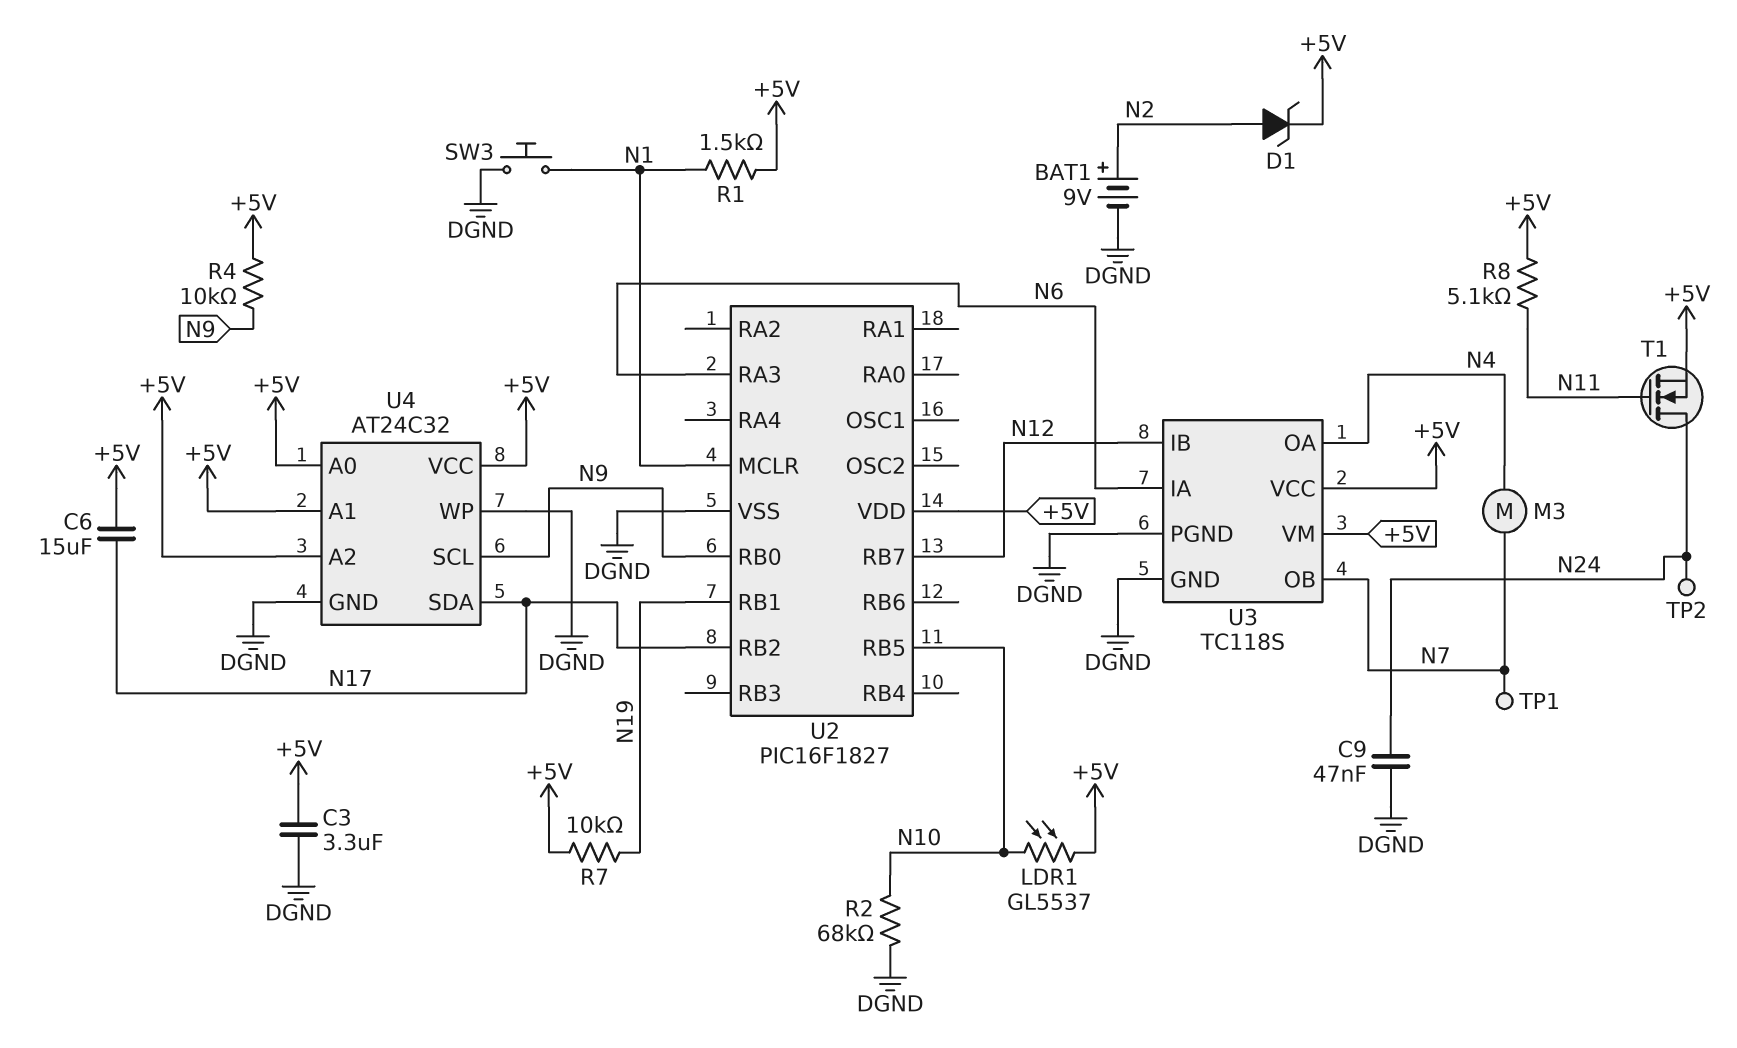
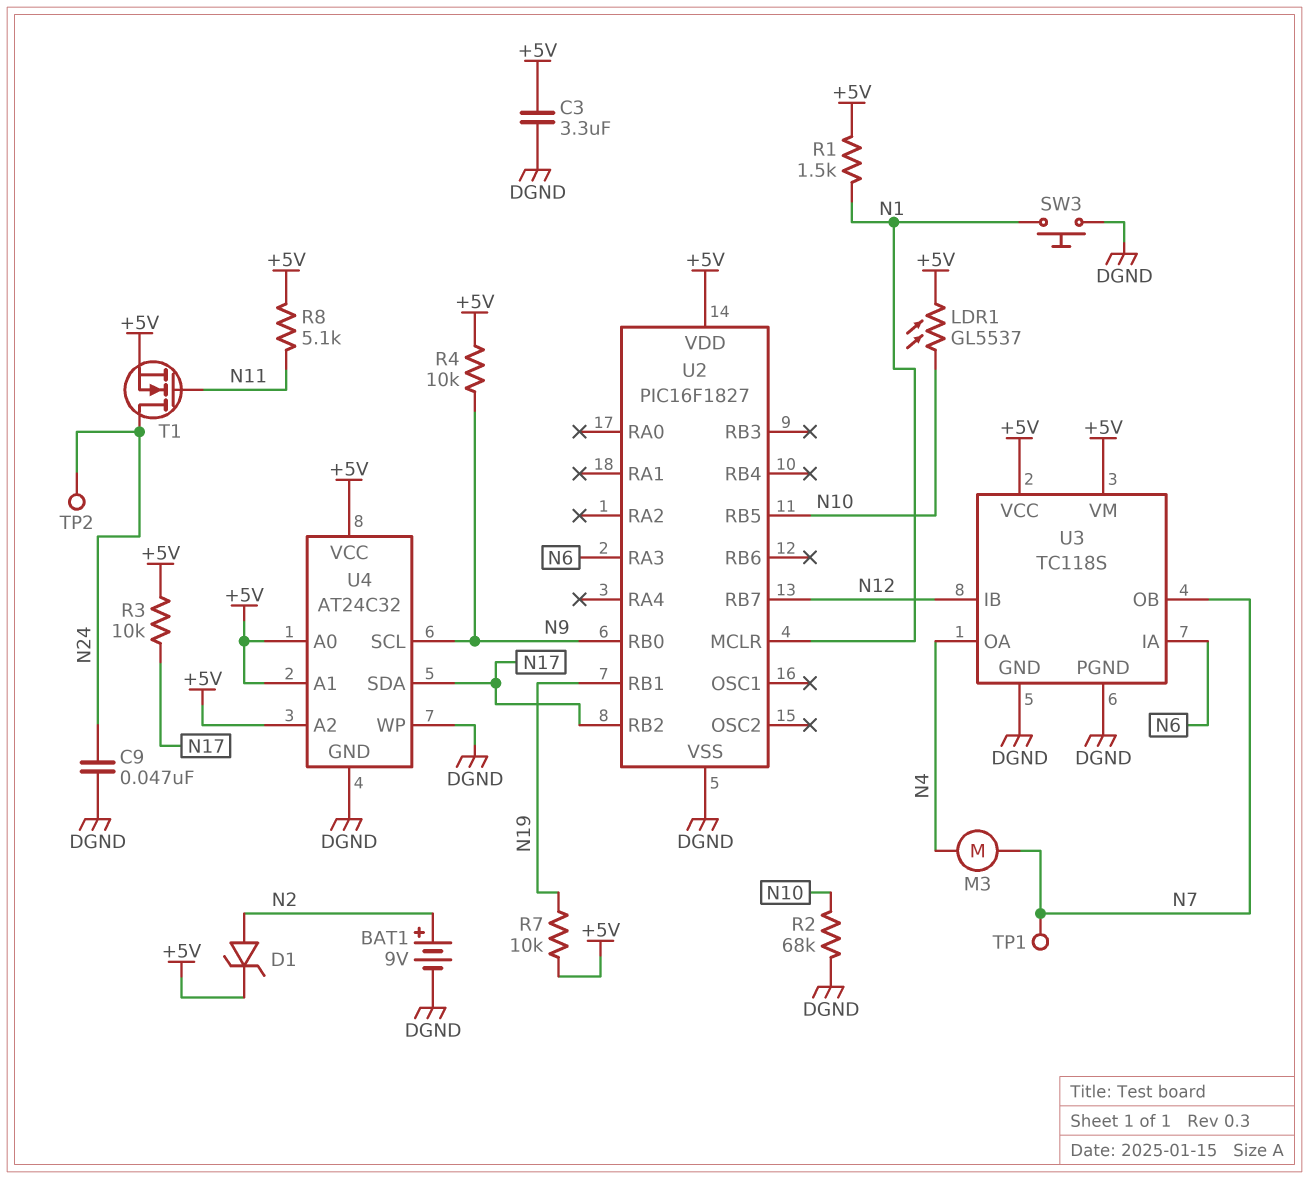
C6: 15uF (+5V, N17) -> none
R3: none -> 10k (+5V, N17)

